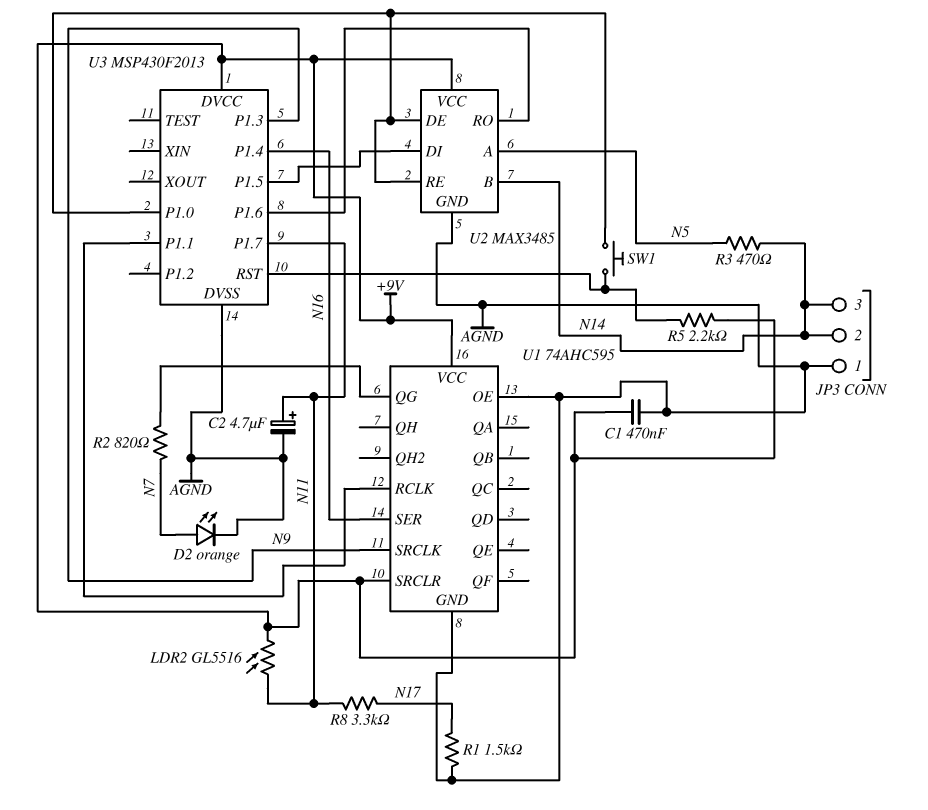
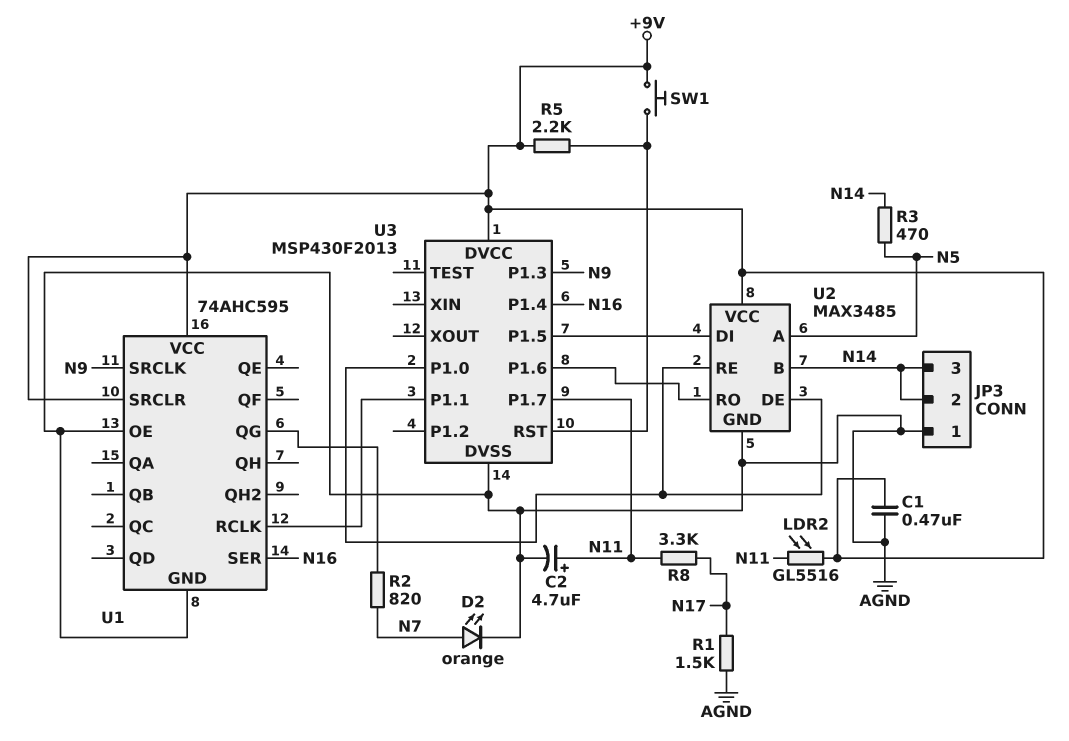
SW1: button (U2/DE, U3/RST) -> button (+9V, U3/RST)

